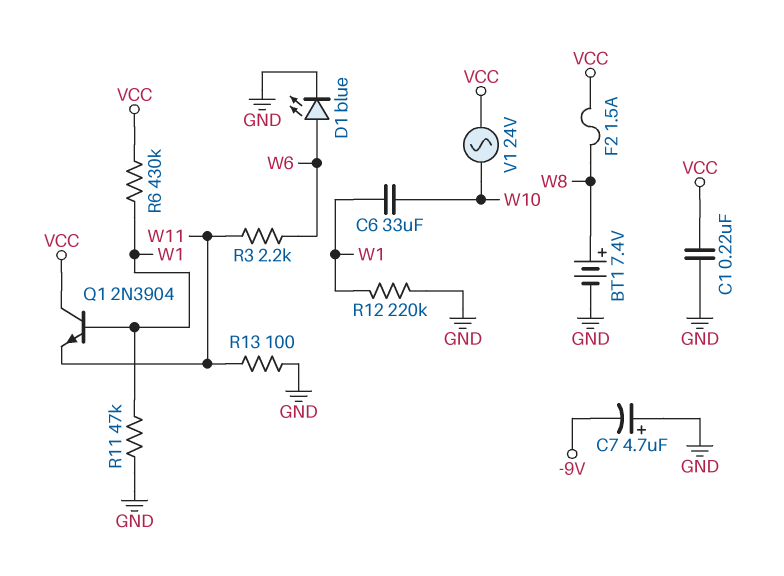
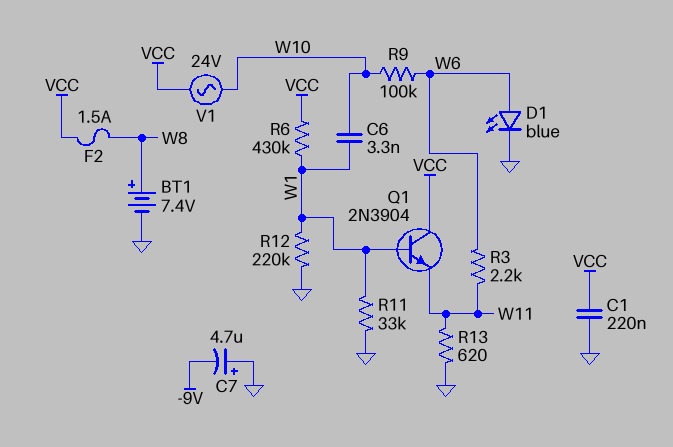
C6: 33uF (W1, W10) -> 3.3nF (W1, W10)
R9: none -> 100k (W6, W10)
R11: 47k (GND, W1) -> 33k (GND, W1)
R13: 100 (GND, W11) -> 620 (GND, W11)

